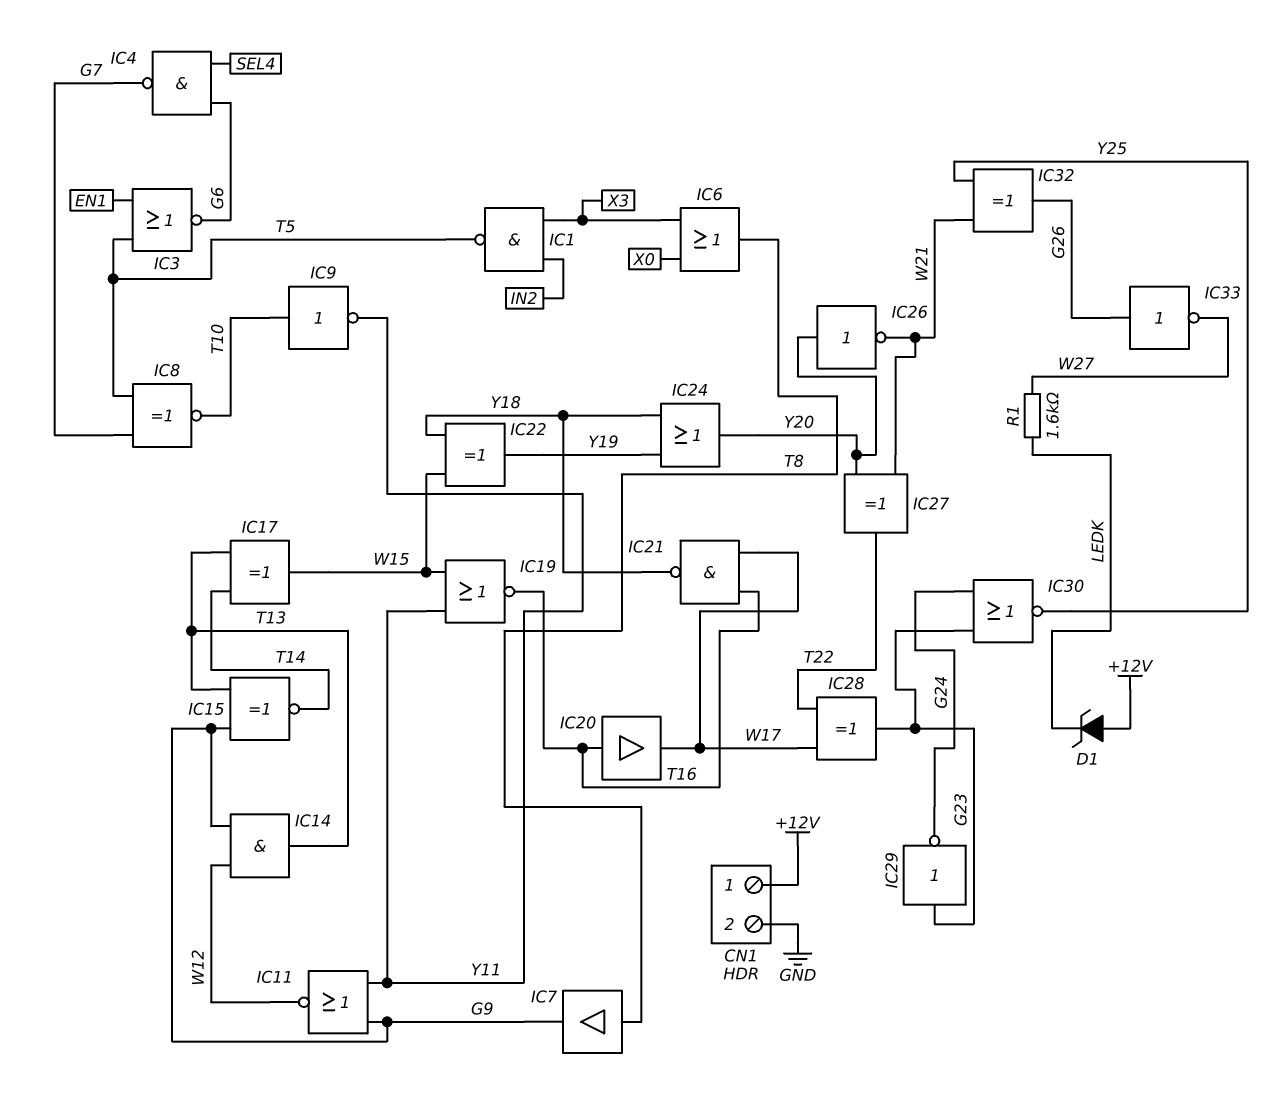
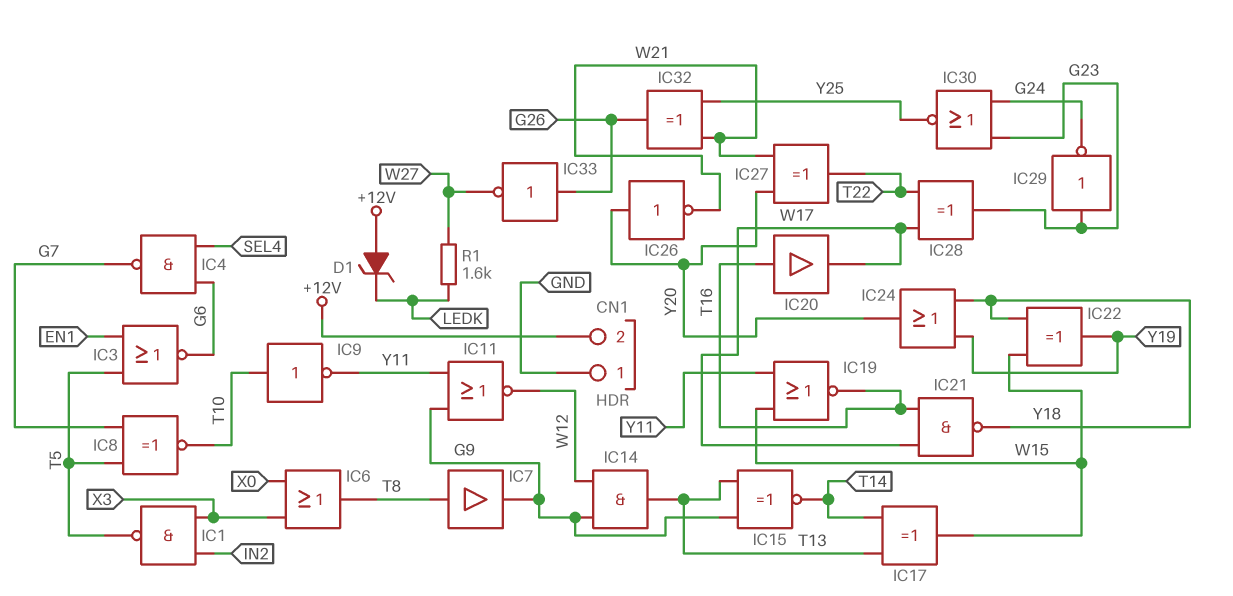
CN1 pin 1: +12V -> GND
CN1 pin 2: GND -> +12V

